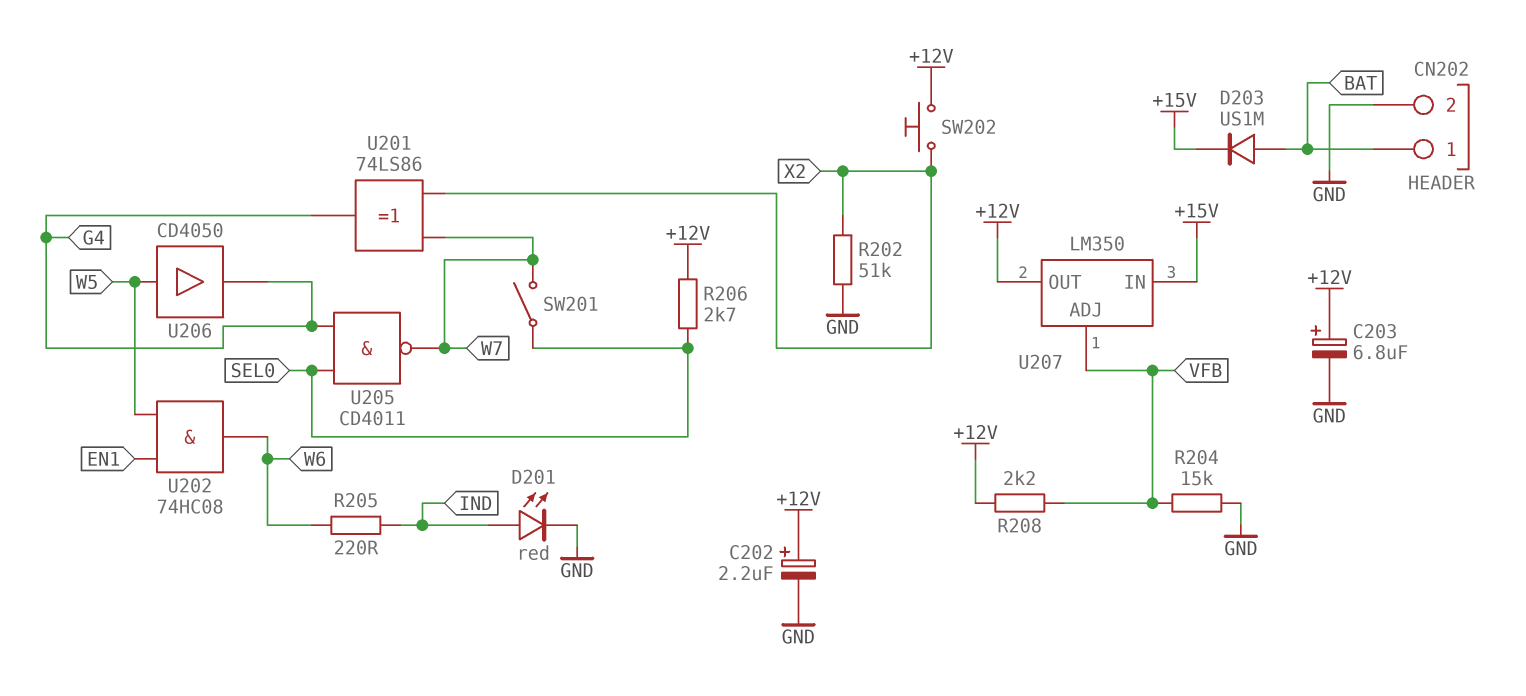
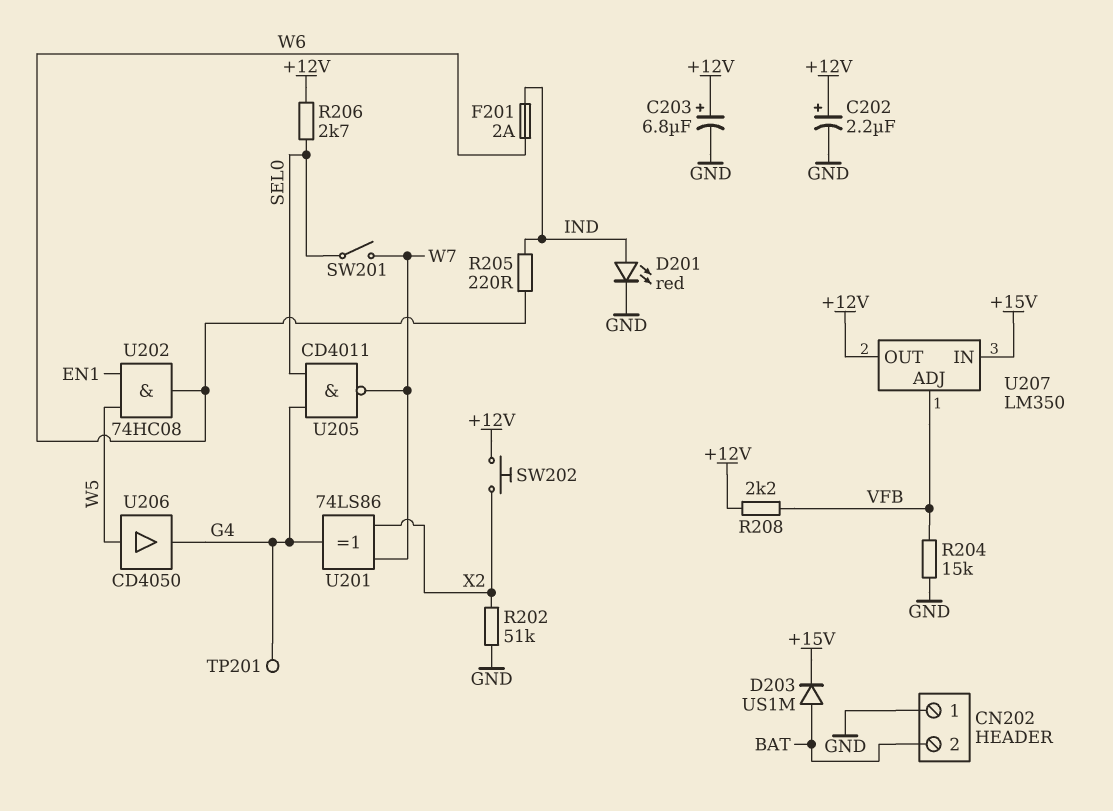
CN202 pin 1: BAT -> GND
CN202 pin 2: GND -> BAT
F201: none -> 2A (IND, W6)
TP201: none -> test point (G4)

